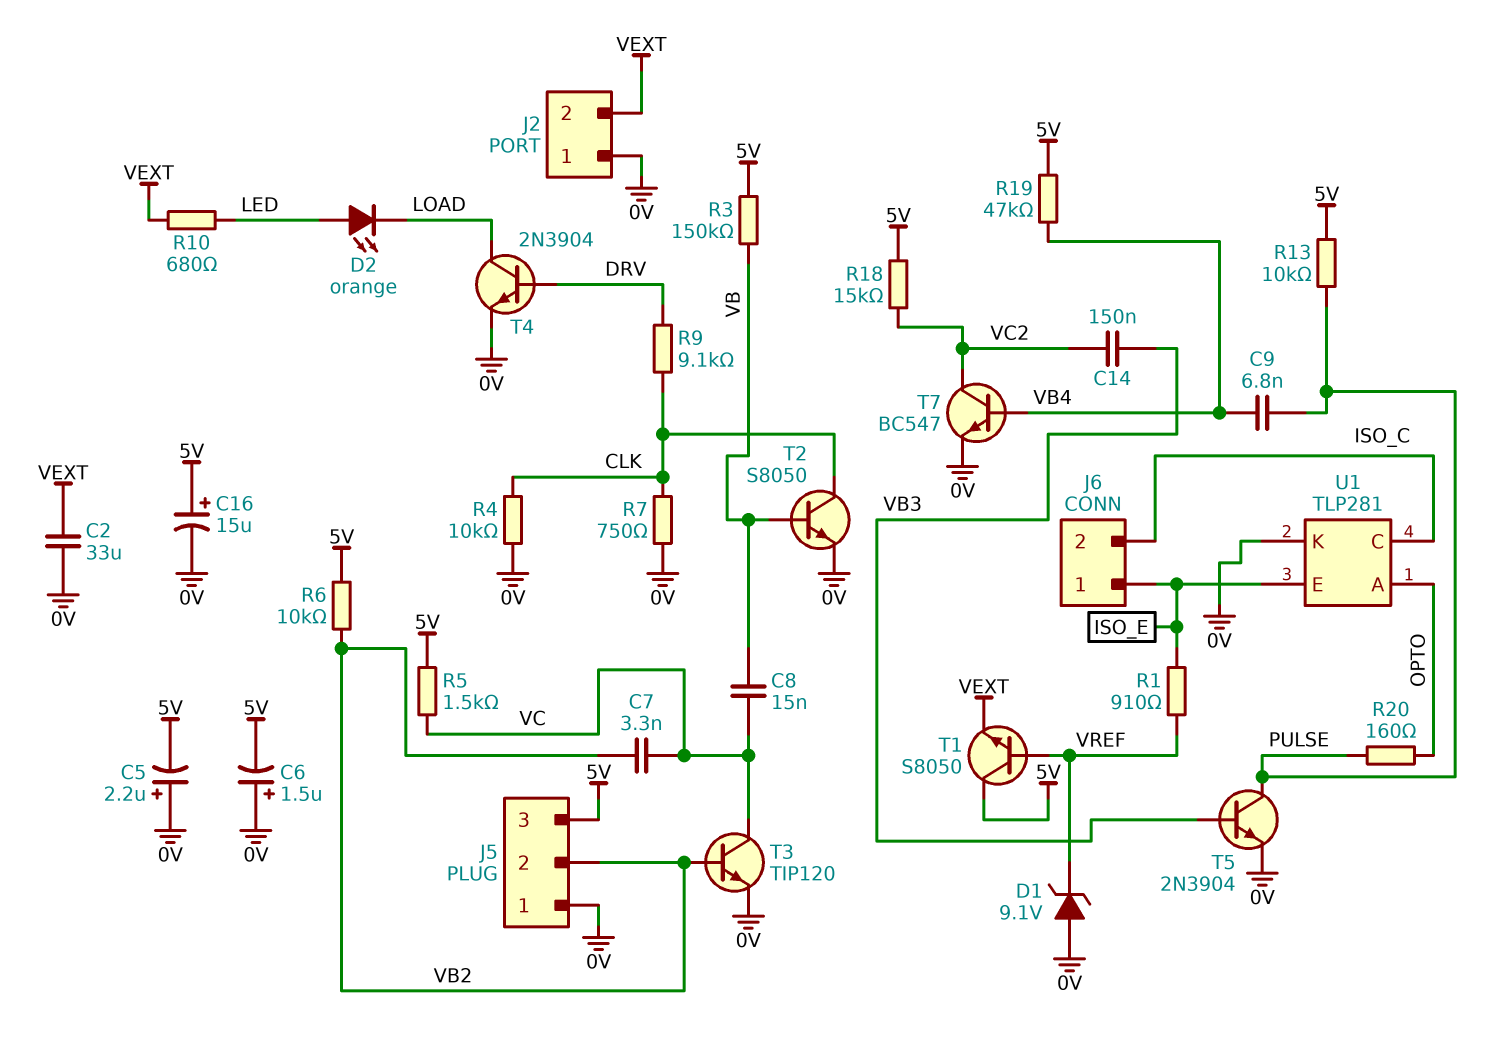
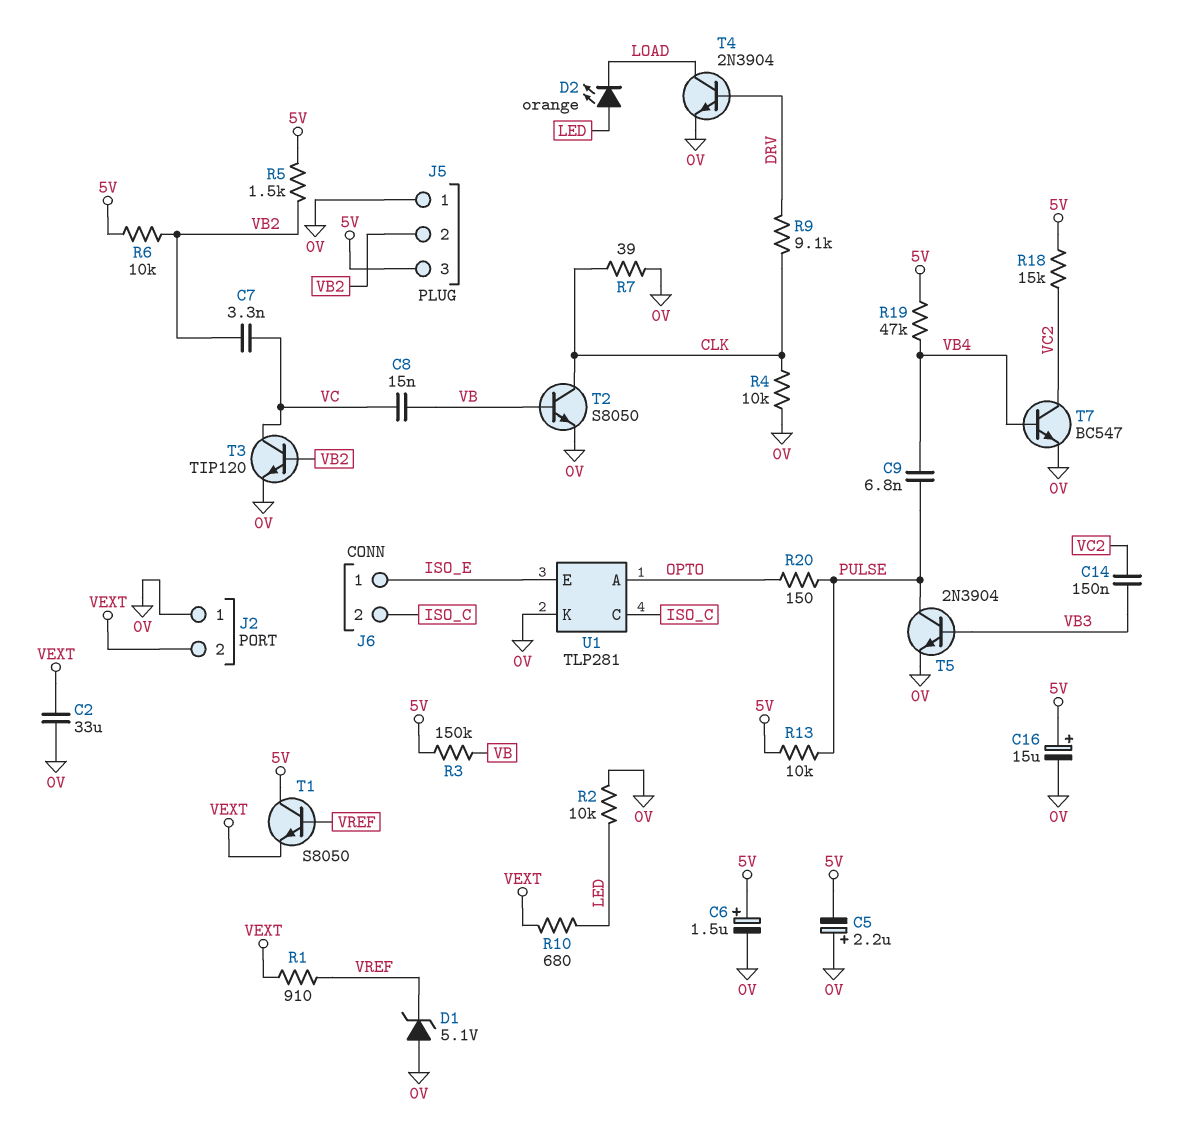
C6: 1.5uF (plus 0V, minus 5V) -> 1.5uF (plus 5V, minus 0V)
D1: zener 9.1V (A 0V, K VREF) -> zener 5.1V (A 0V, K VREF)
R1: 910 (ISO_E, VREF) -> 910 (VEXT, VREF)
R2: none -> 10k (0V, LED)
R5: 1.5k (5V, VC) -> 1.5k (5V, VB2)
R7: 750 (0V, CLK) -> 39 (0V, CLK)
R20: 160 (OPTO, PULSE) -> 150 (OPTO, PULSE)

